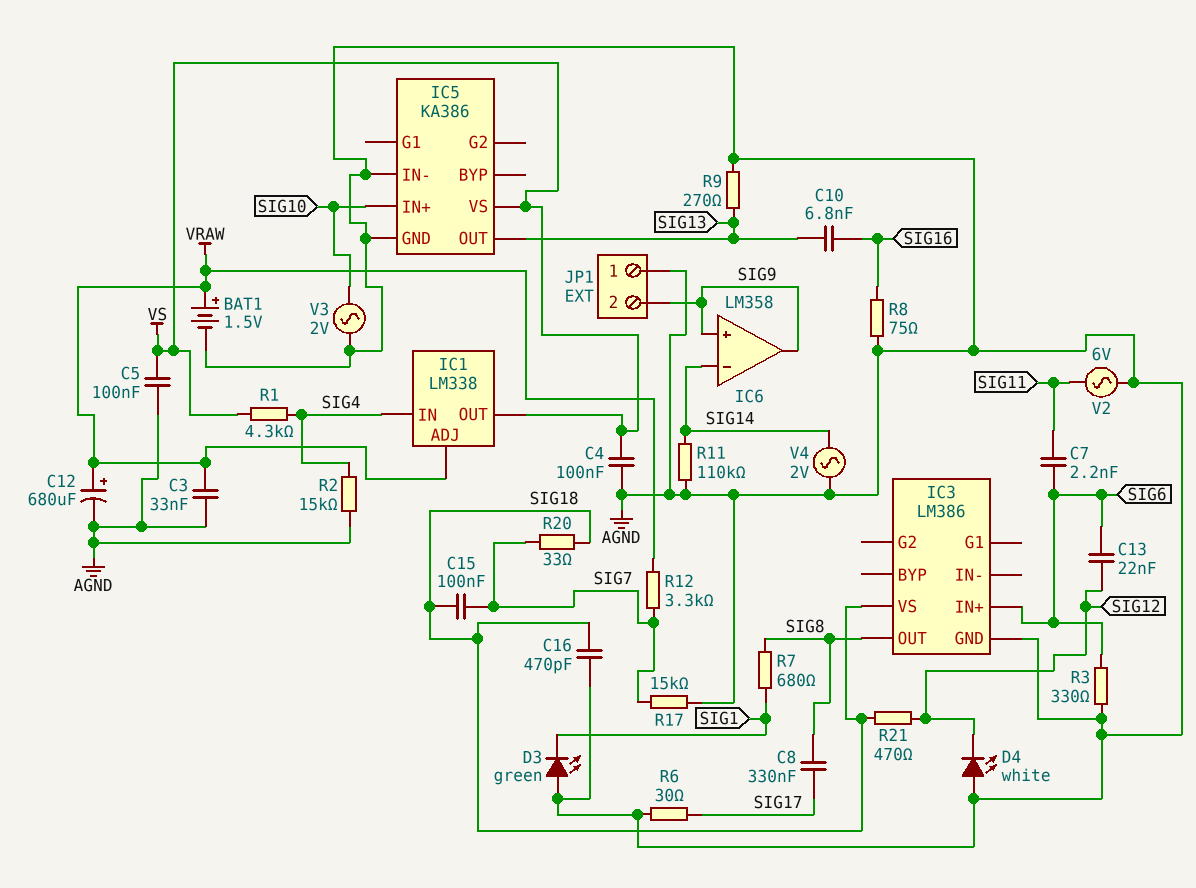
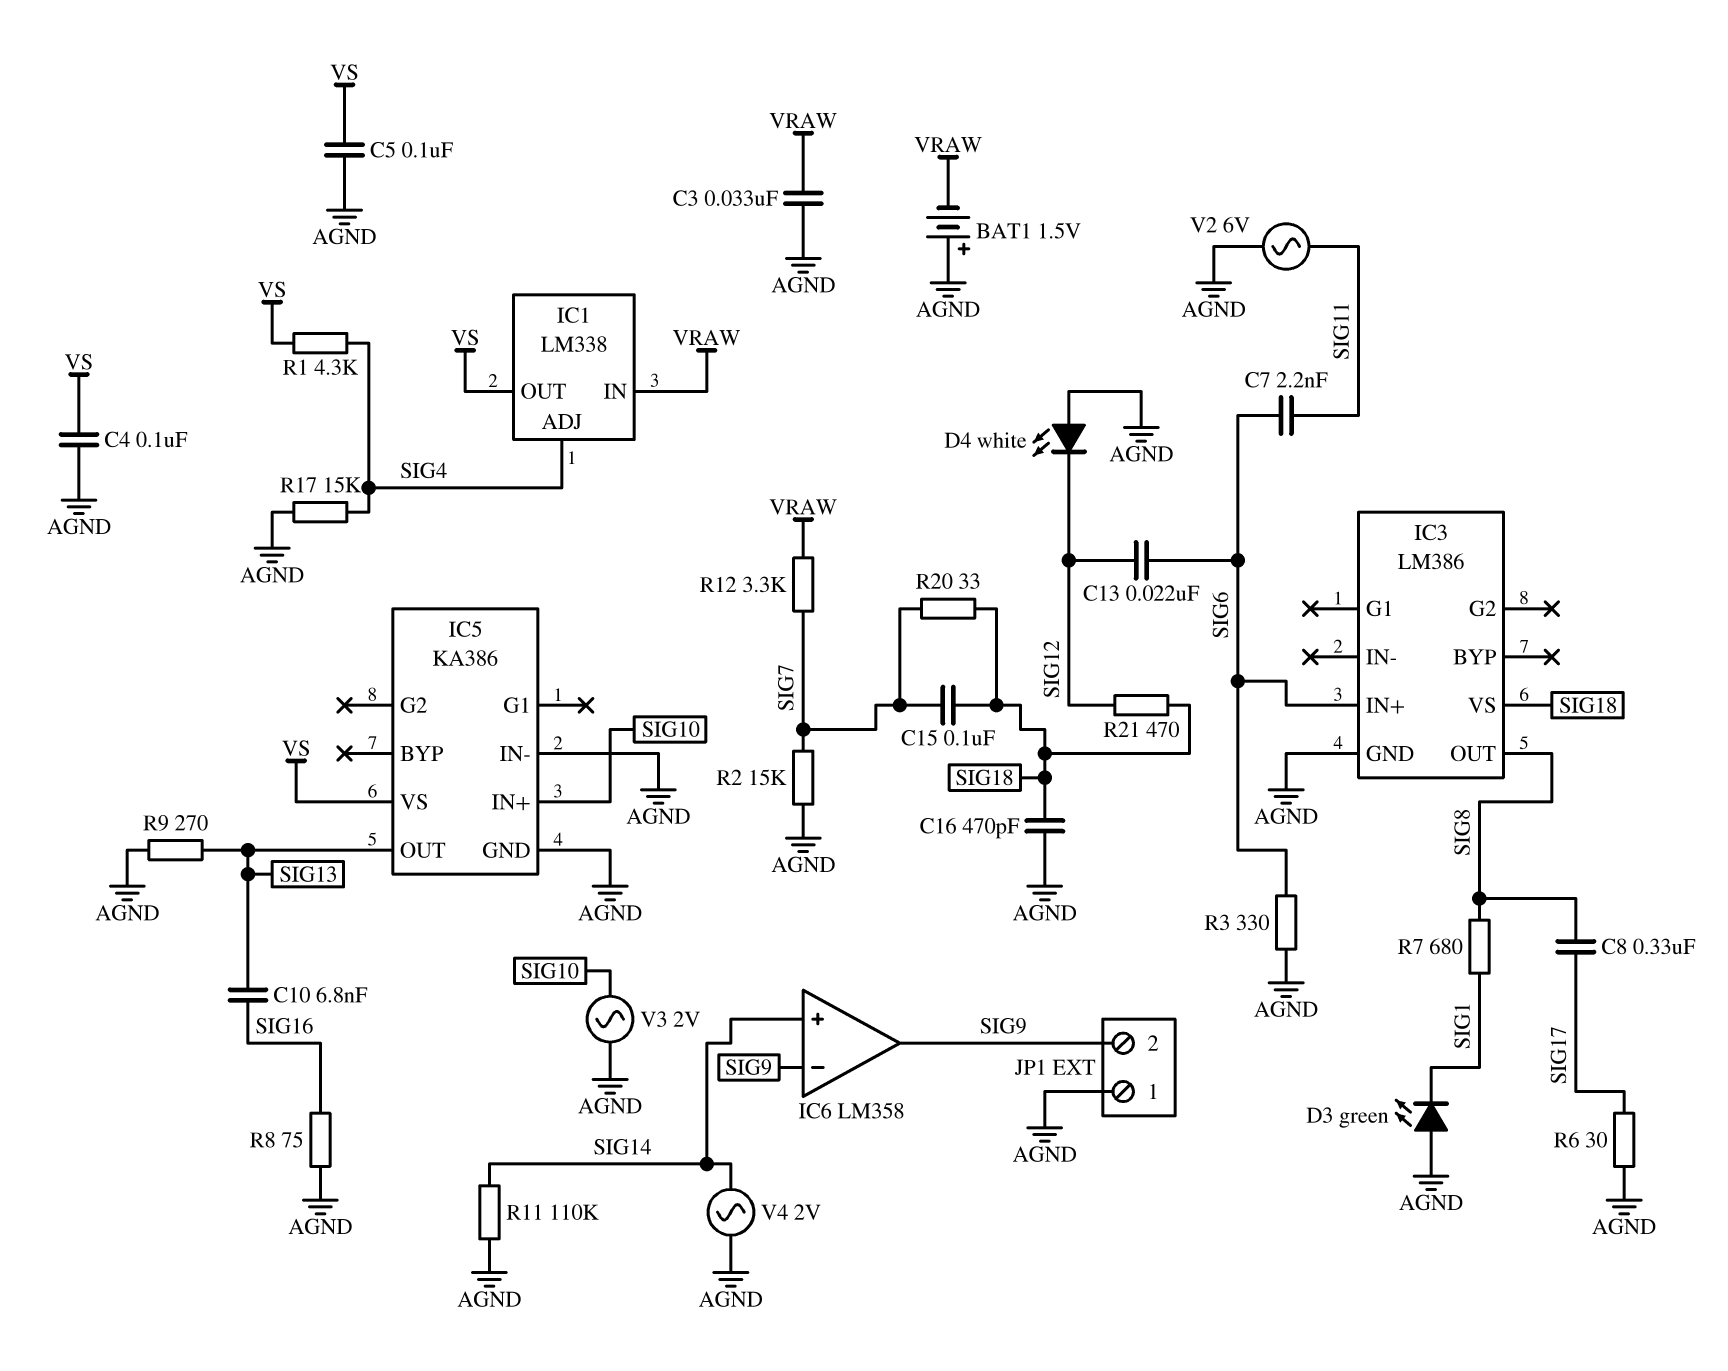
BAT1: 1.5V (plus VRAW, minus AGND) -> 1.5V (plus AGND, minus VRAW)
C12: 680uF (plus VRAW, minus AGND) -> none
IC1 pin ADJ: VRAW -> SIG4
IC1 pin IN: SIG4 -> VRAW
IC6 pin in+: SIG9 -> SIG14
IC6 pin in-: SIG14 -> SIG9
R2: 15k (AGND, SIG4) -> 15k (AGND, SIG7)
R17: 15k (AGND, SIG7) -> 15k (AGND, SIG4)

